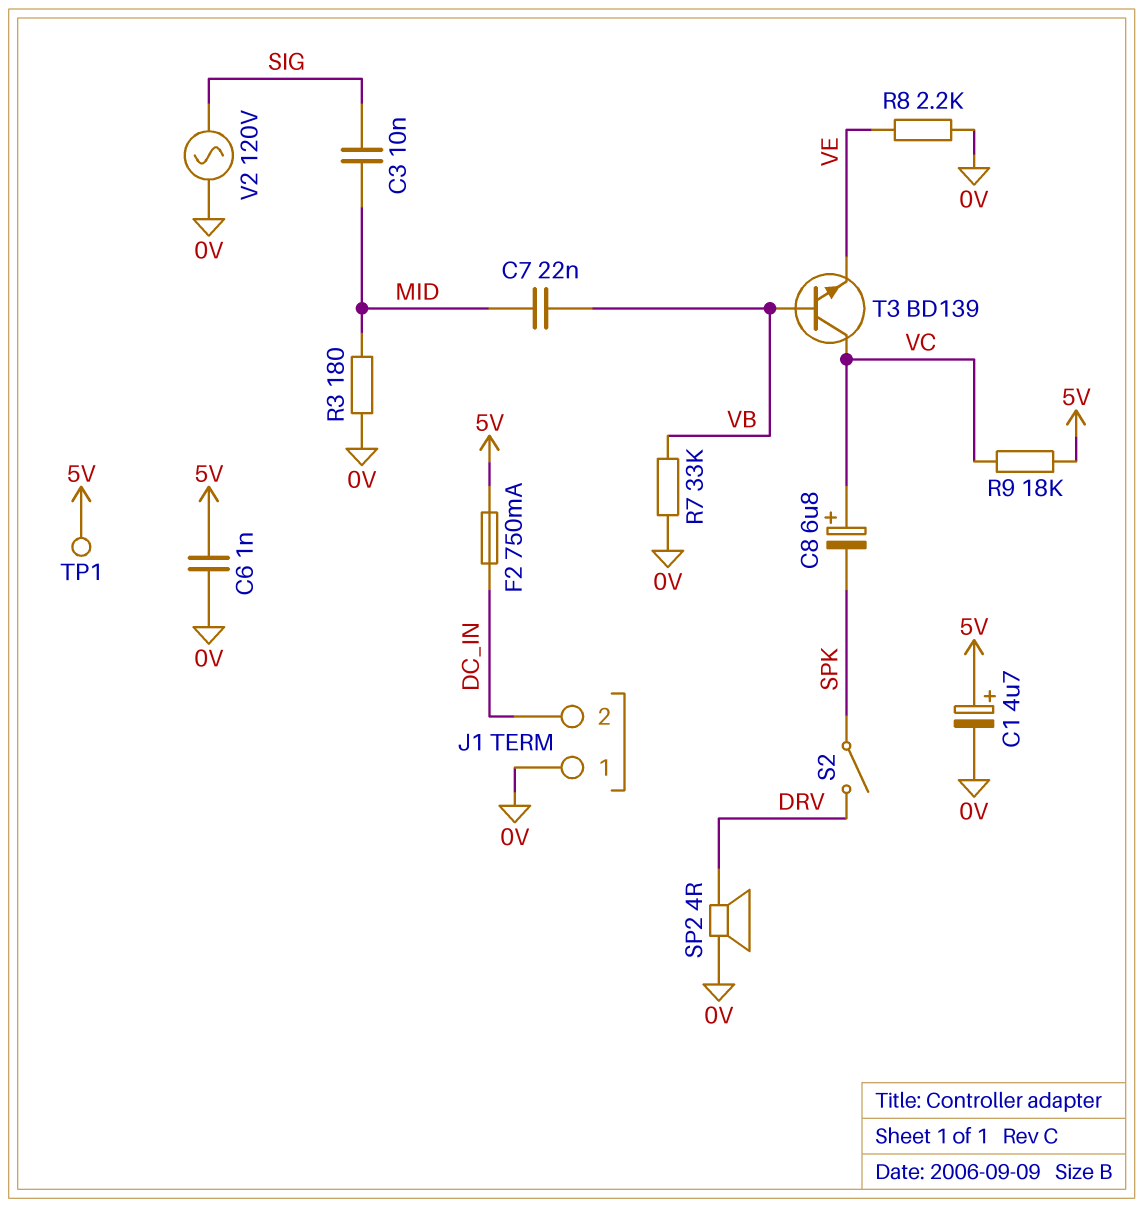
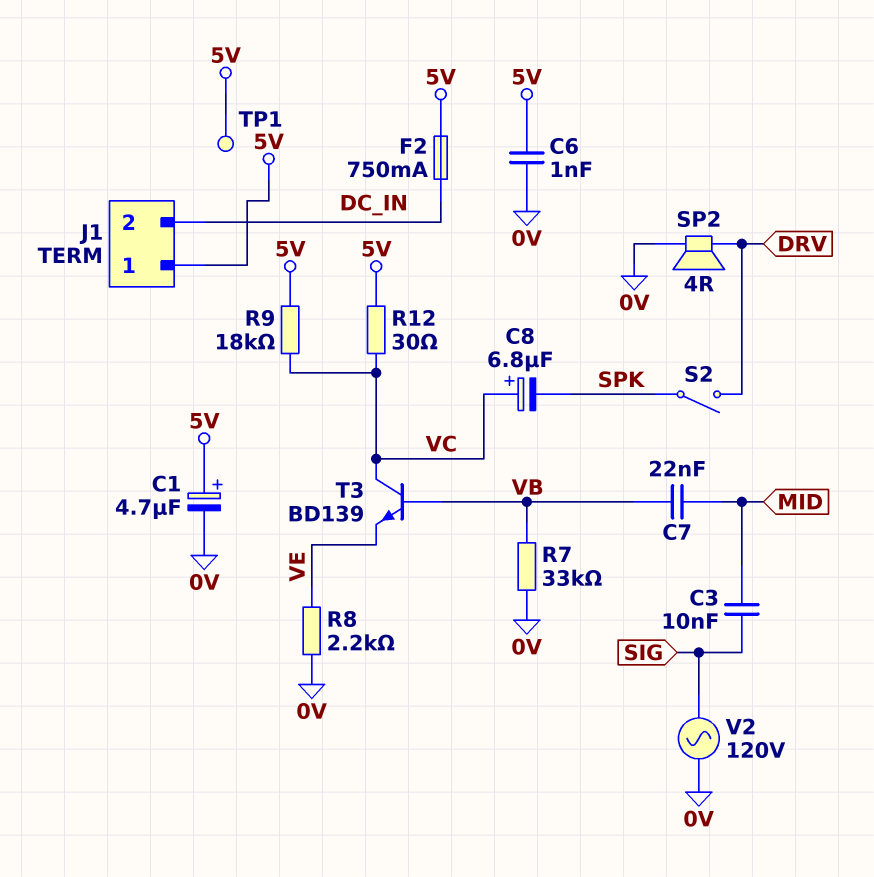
J1 pin 1: 0V -> 5V
R3: 180 (0V, MID) -> none
R12: none -> 30 (5V, VC)

